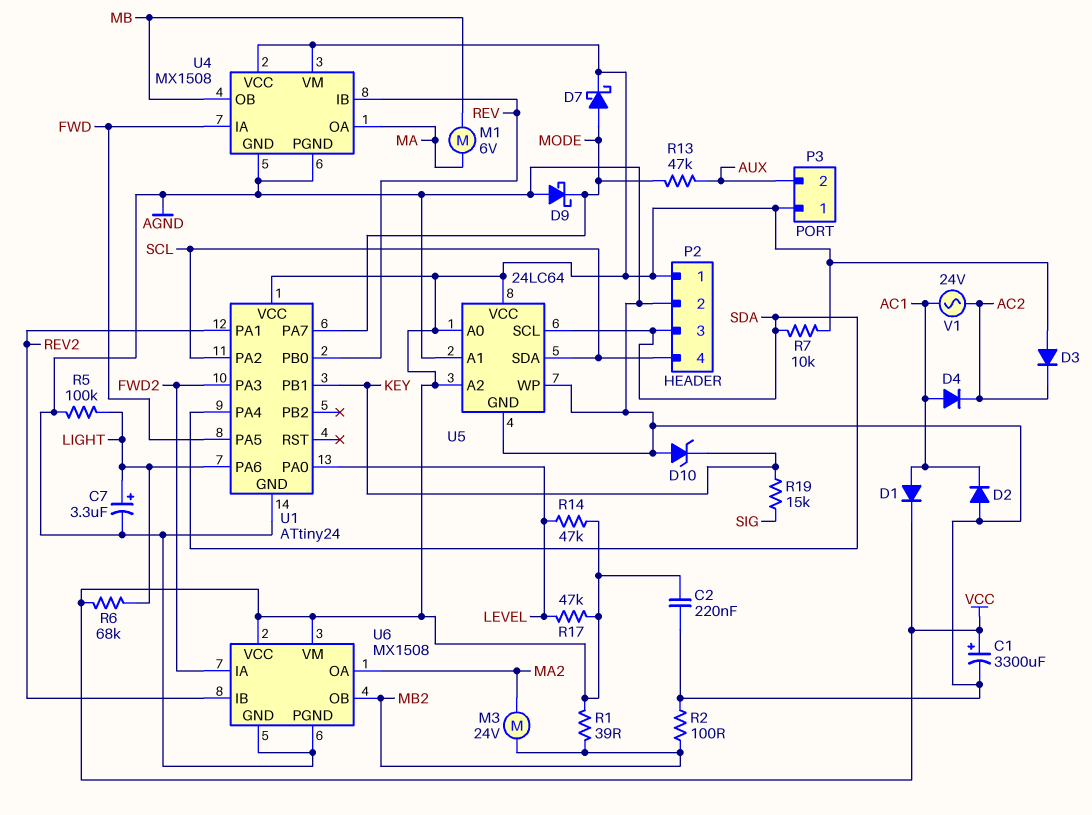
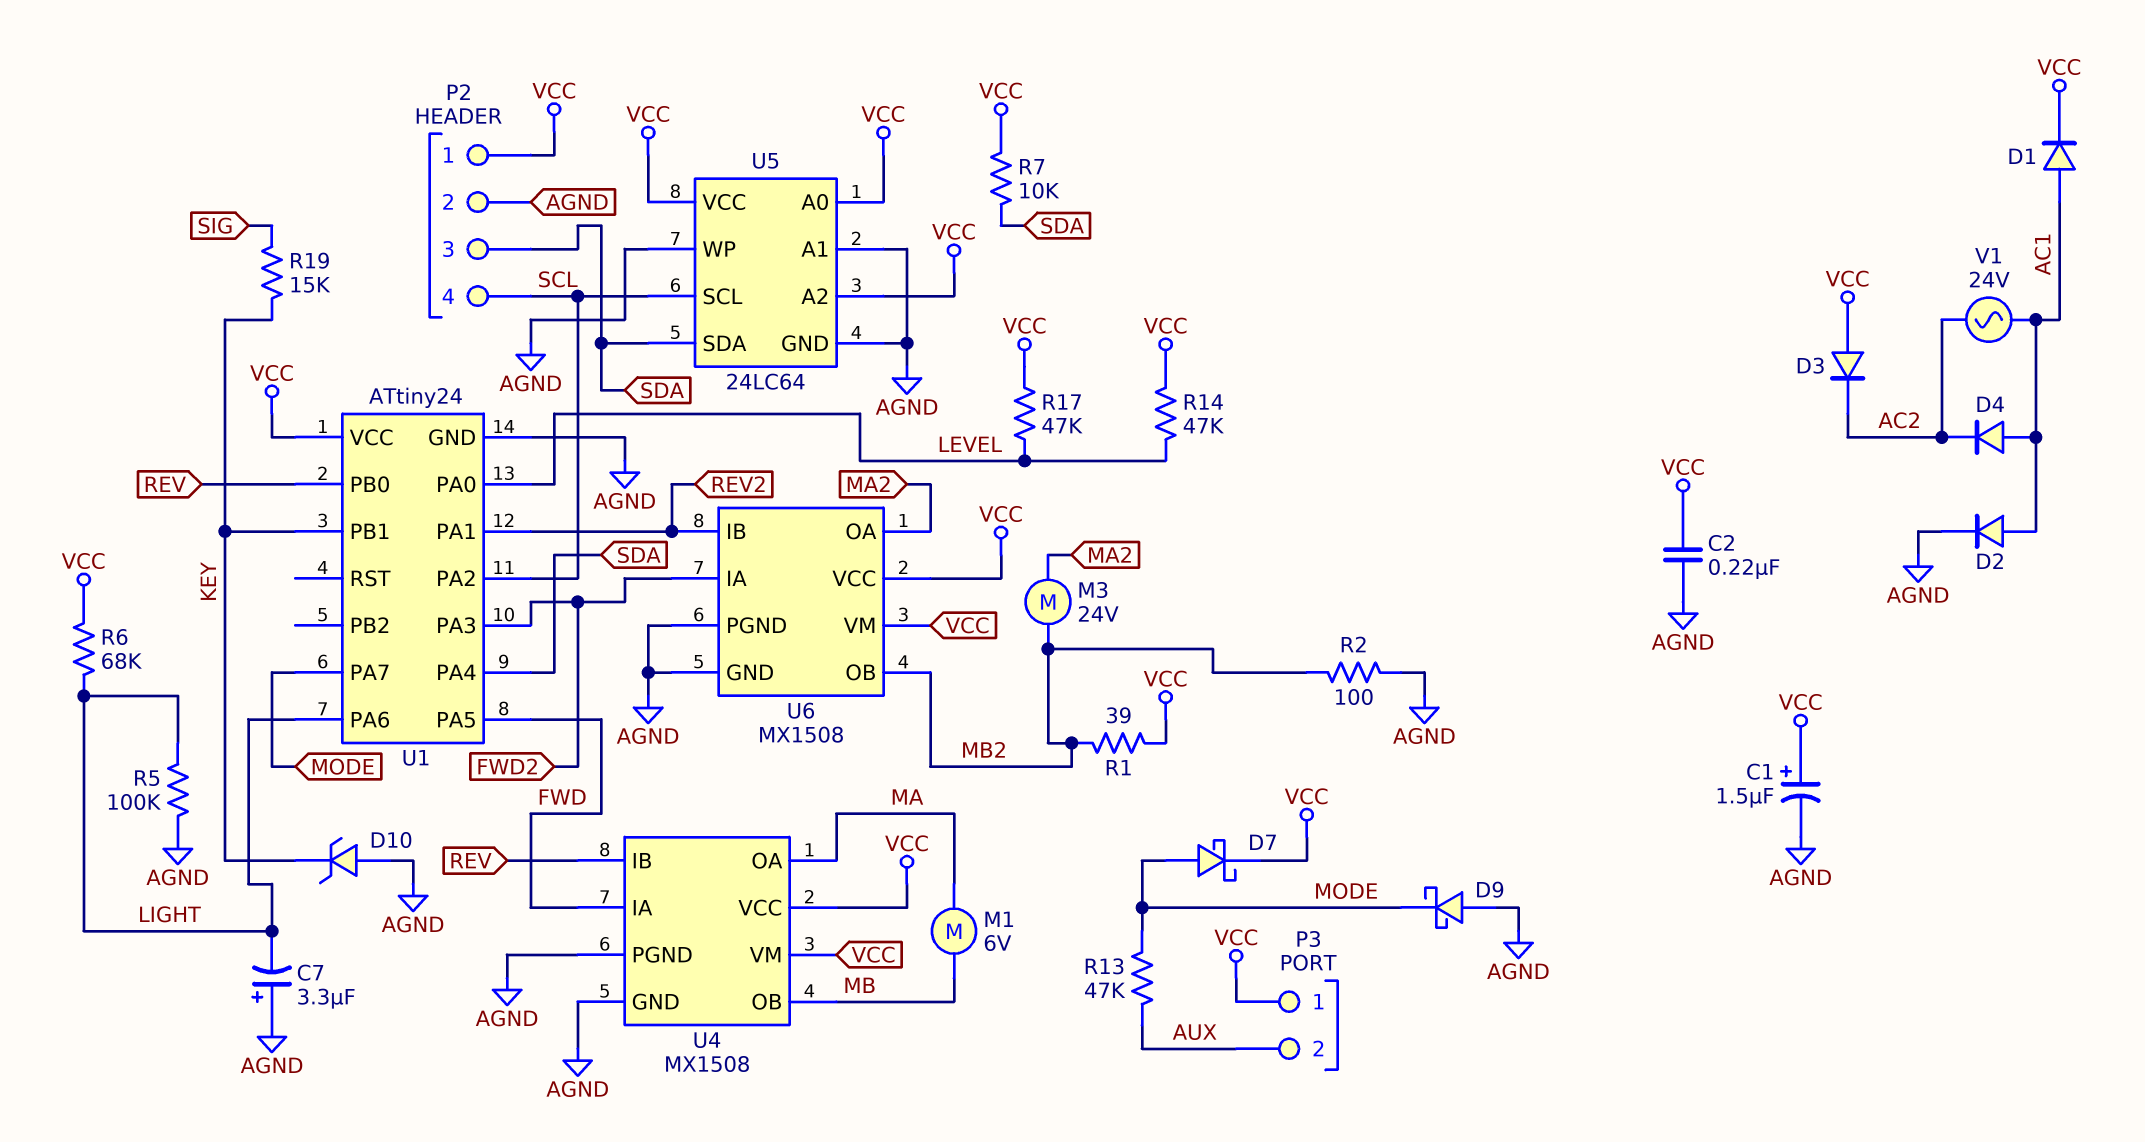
C1: 3300uF (plus VCC, minus AGND) -> 1.5uF (plus VCC, minus AGND)
C7: 3.3uF (plus LIGHT, minus AGND) -> 3.3uF (plus AGND, minus LIGHT)
D2: diode (A AGND, K AC1) -> diode (A AC1, K AGND)
U5 pin SCL: SDA -> SCL
U5 pin SDA: SCL -> SDA

